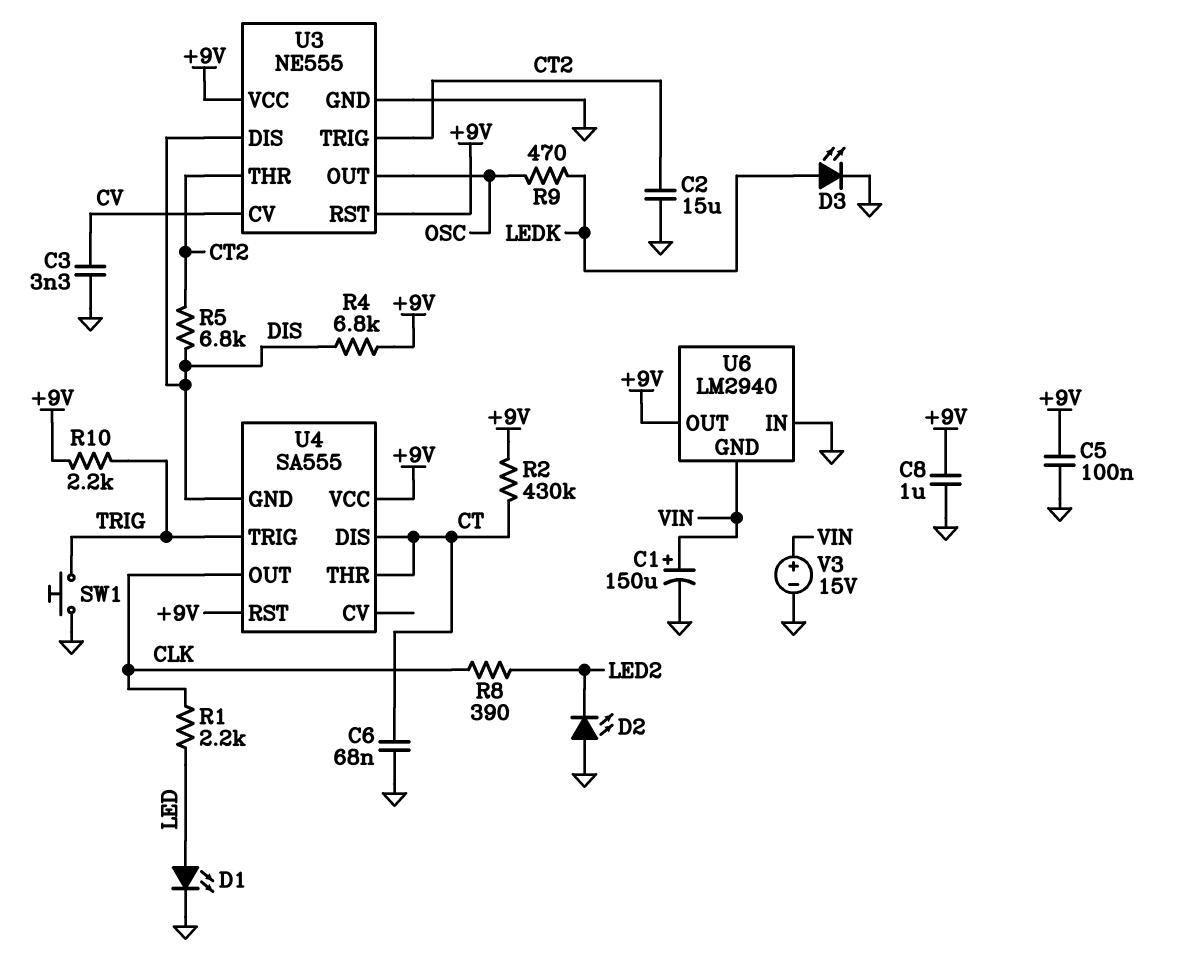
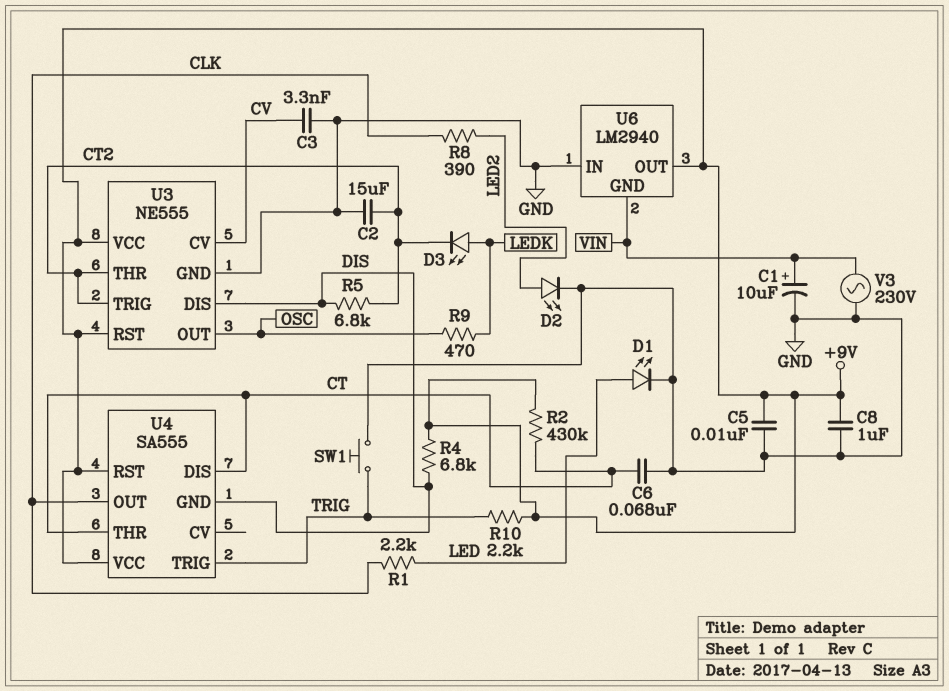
C1: 150uF (plus VIN, minus GND) -> 10uF (plus VIN, minus GND)
C5: 100nF (+9V, GND) -> 10nF (+9V, GND)
D2: LED (A GND, K LED2) -> LED (A LED2, K GND)
D3: LED (A LEDK, K GND) -> LED (A LEDK, K CT2)
V3: 15V (plus VIN, minus GND) -> AC 230V (GND, VIN)

